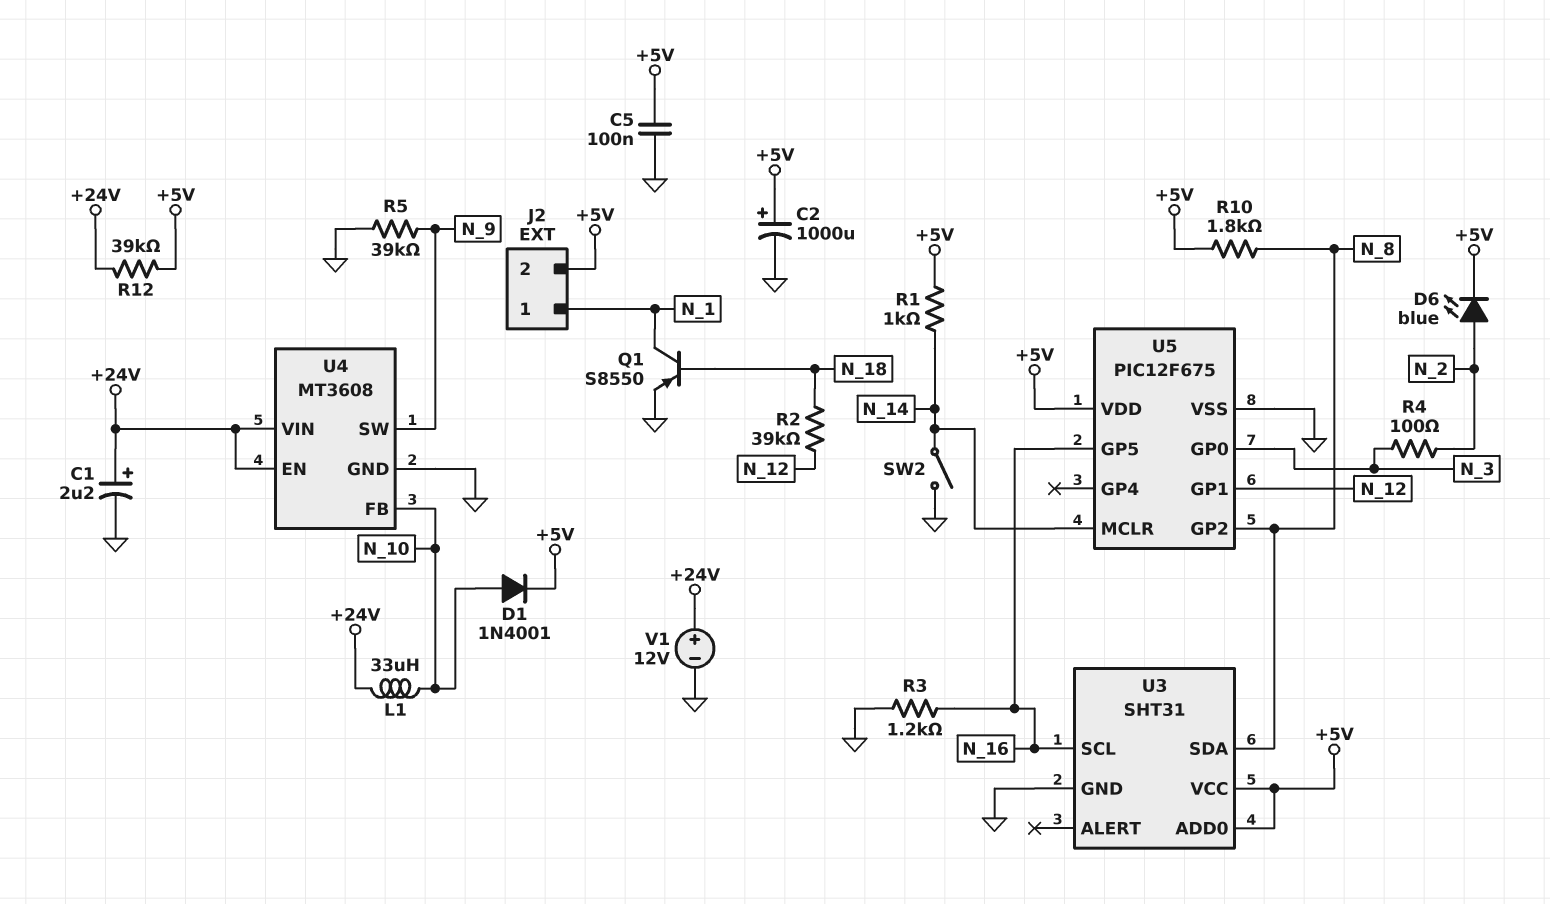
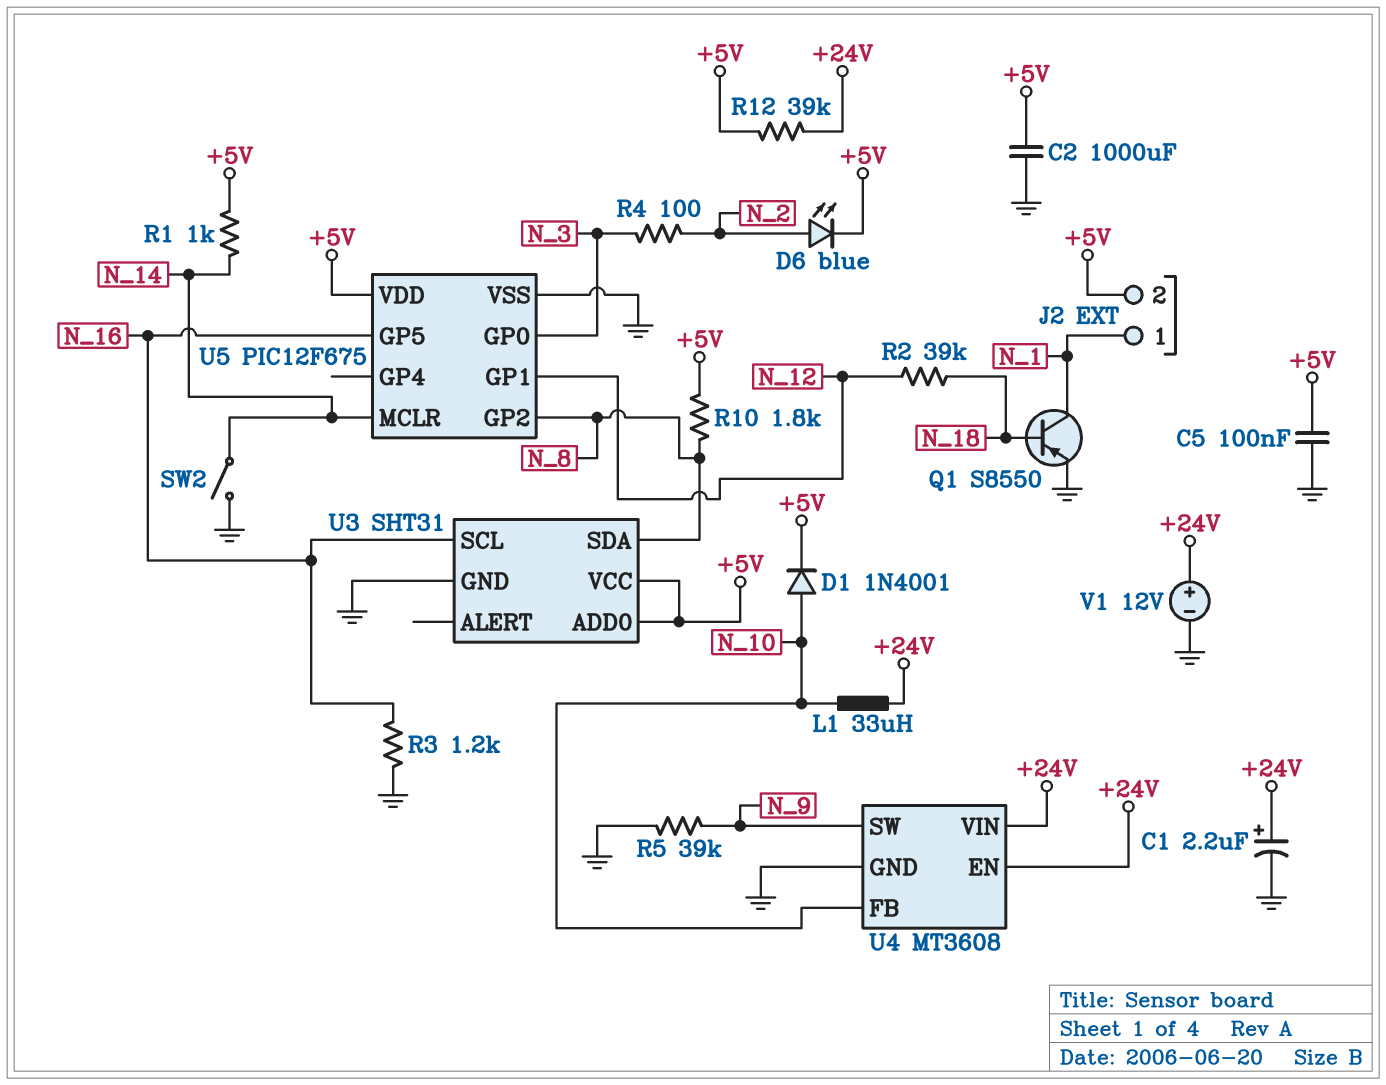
C2: 1000uF (plus +5V, minus GND) -> 1000uF (+5V, GND)

